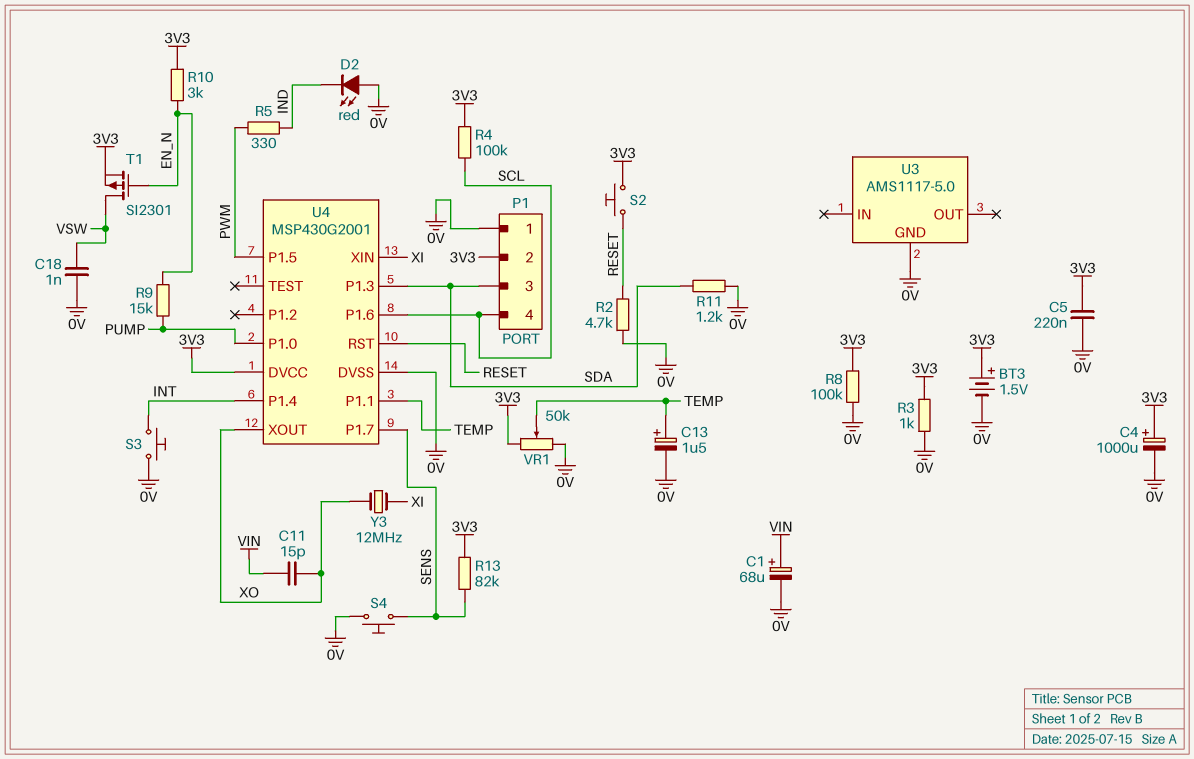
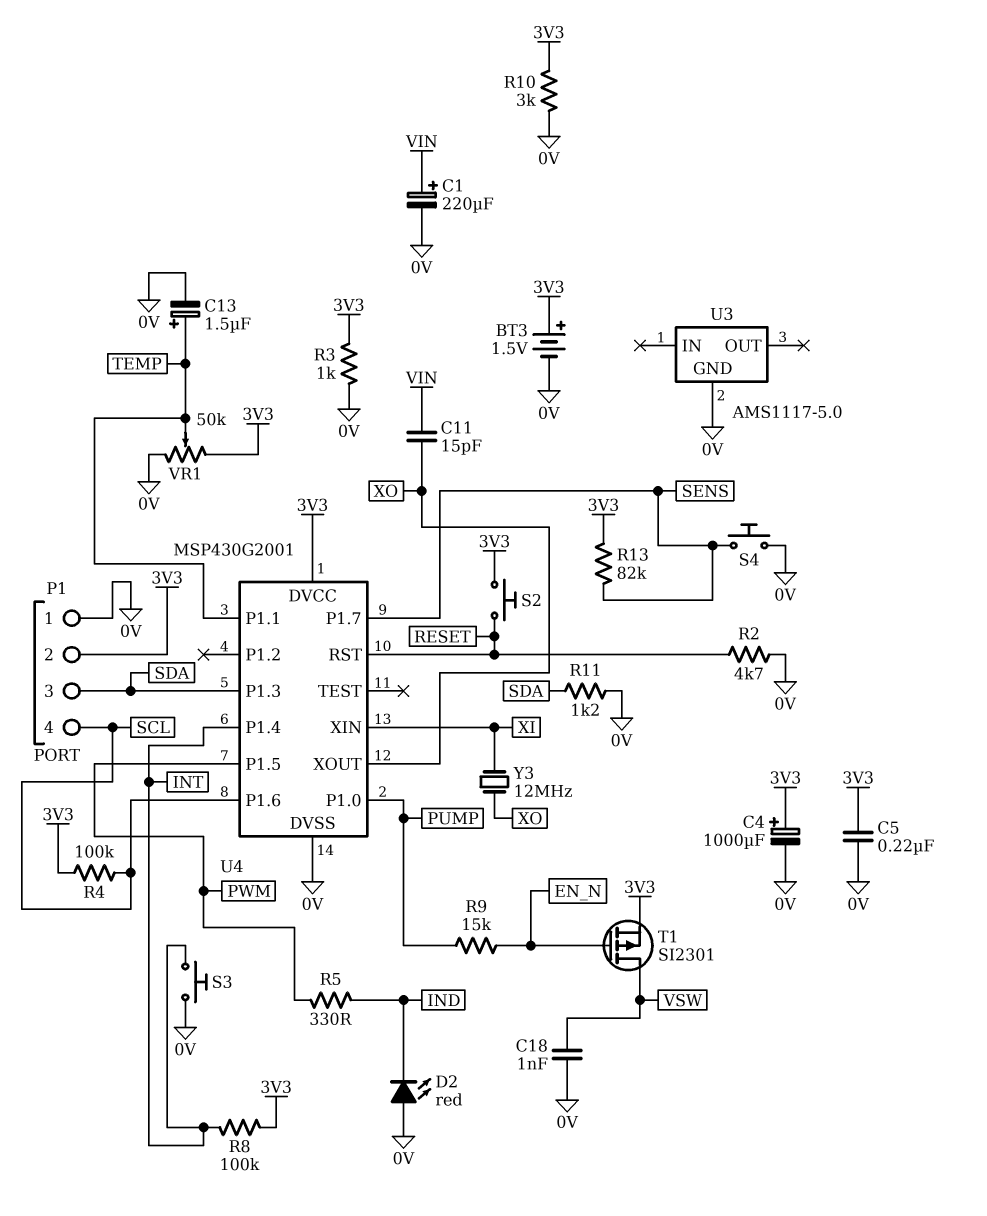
C1: 68uF (plus VIN, minus 0V) -> 220uF (plus VIN, minus 0V)
R8: 100k (0V, 3V3) -> 100k (3V3, INT)
R10: 3k (3V3, EN_N) -> 3k (0V, 3V3)

